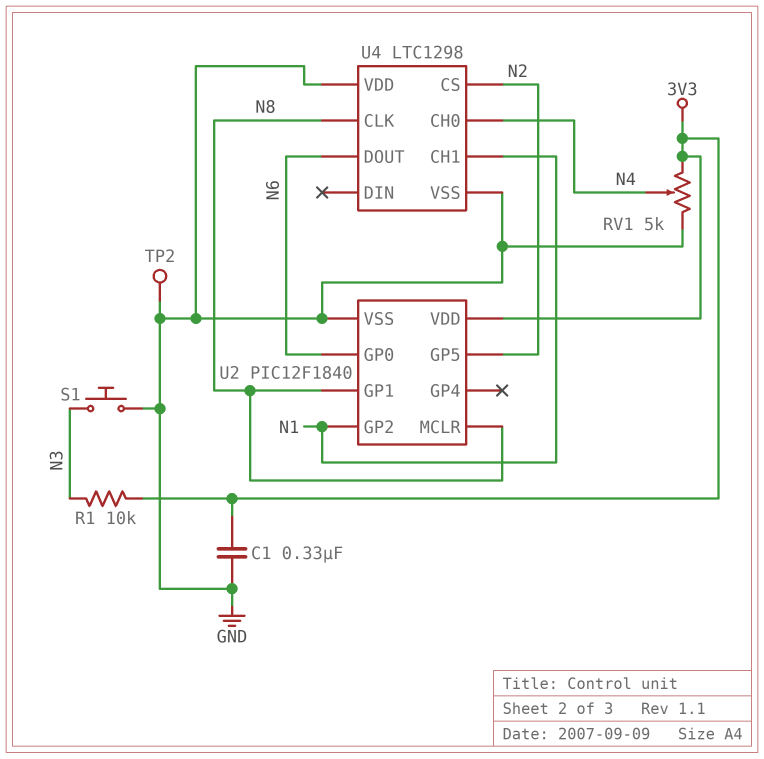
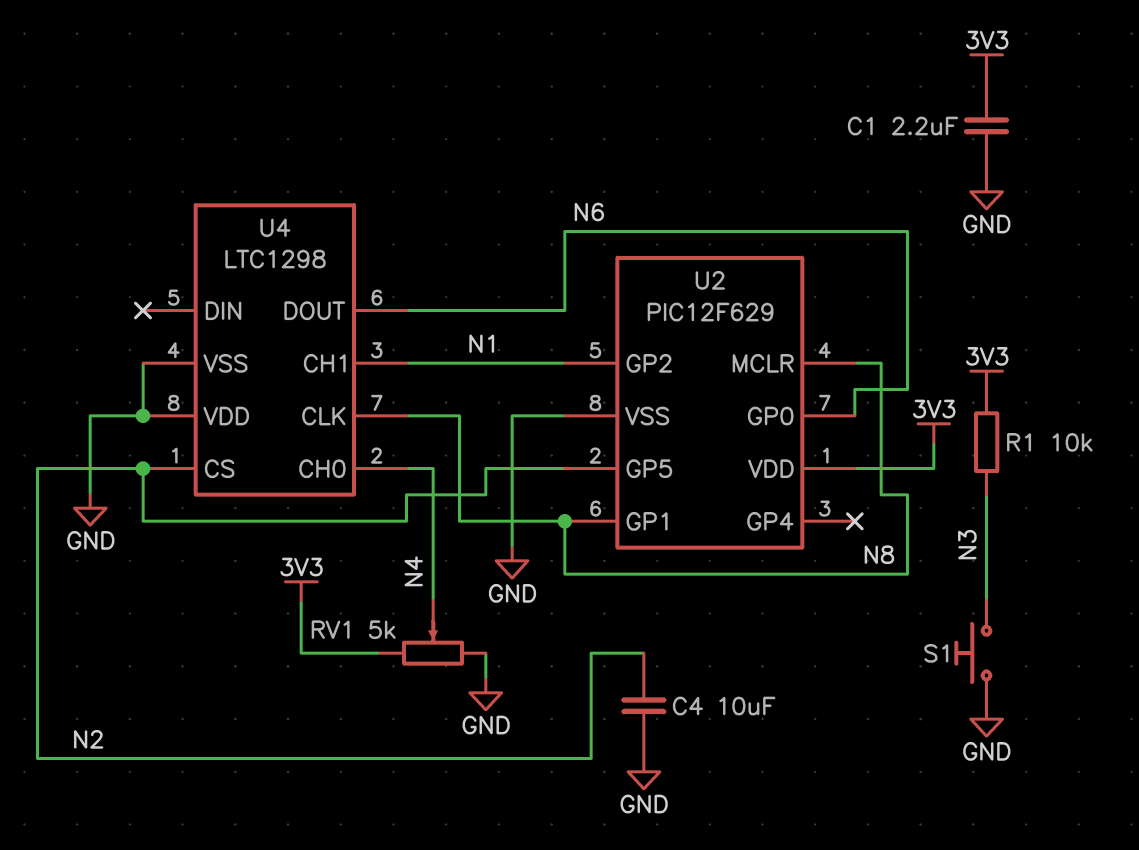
C1: 330nF (3V3, GND) -> 2.2uF (3V3, GND)
C4: none -> 10uF (GND, N2)
TP2: test point (GND) -> none
U2: PIC12F1840 -> PIC12F629

